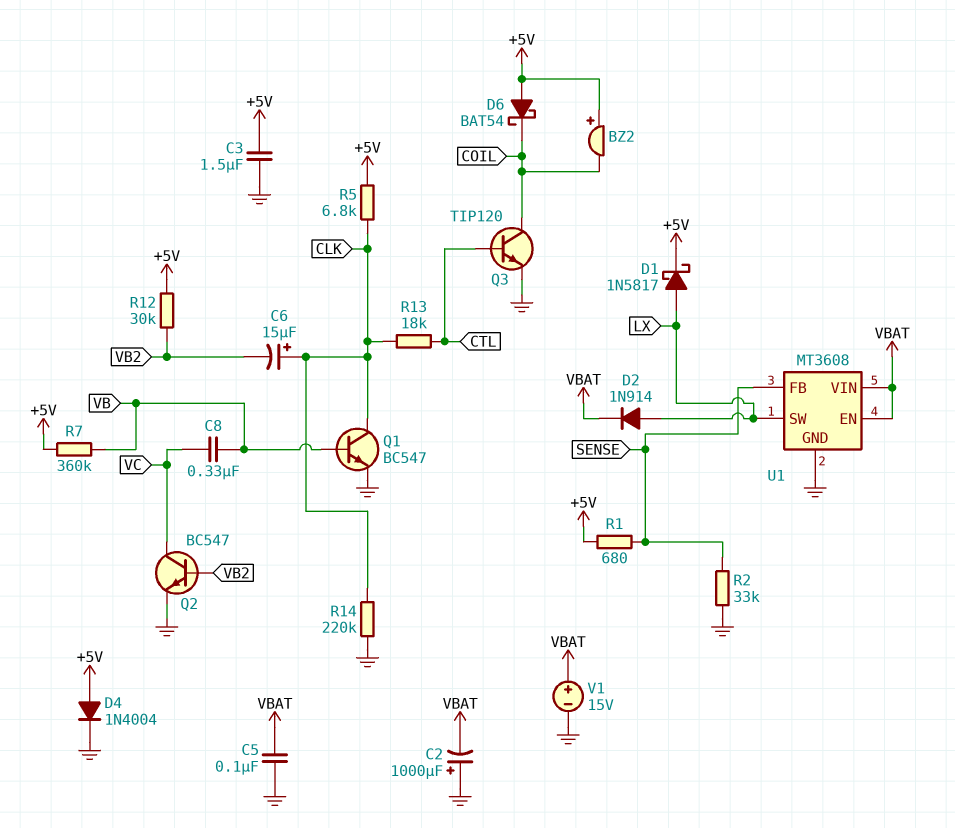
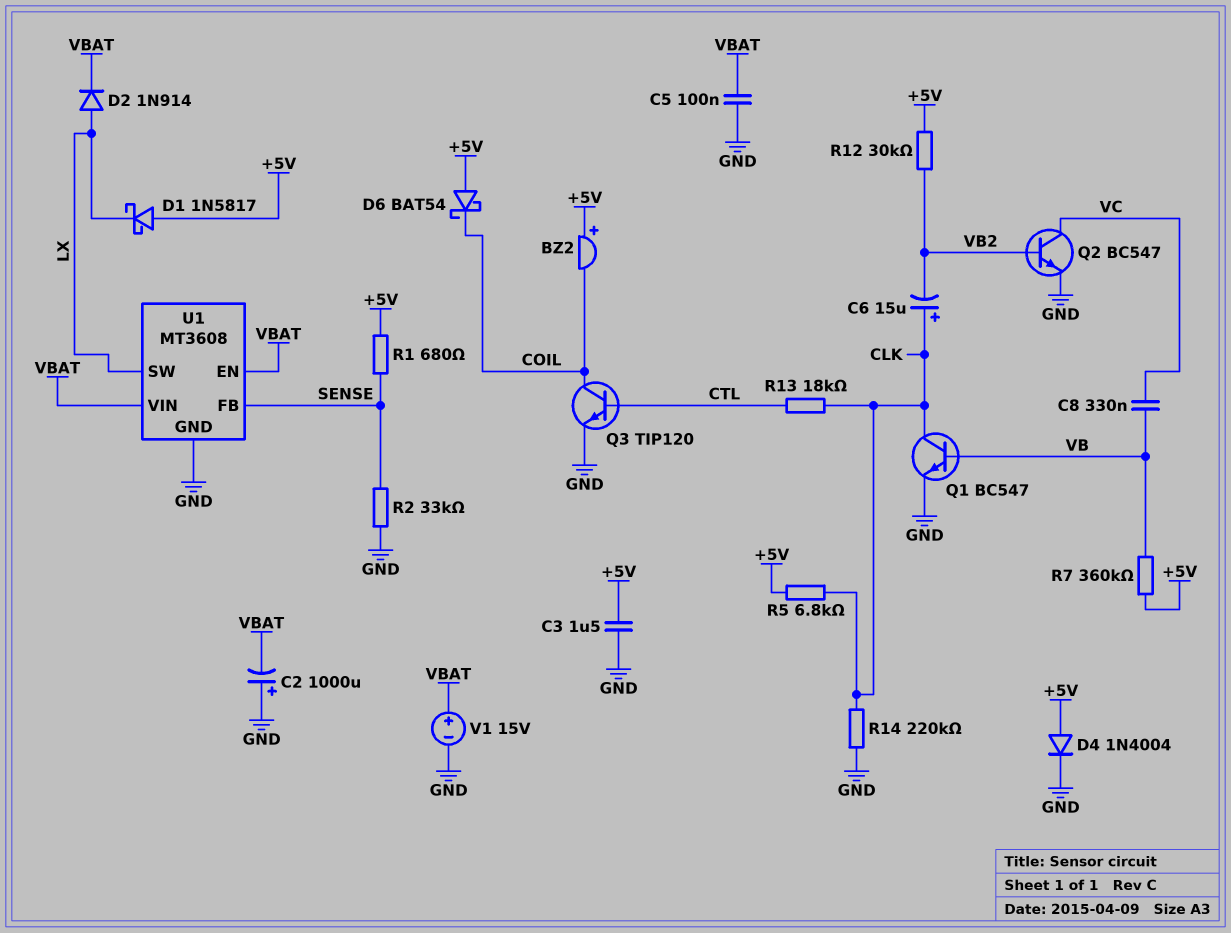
D1: schottky 1N5817 (A LX, K +5V) -> schottky 1N5817 (A +5V, K LX)

